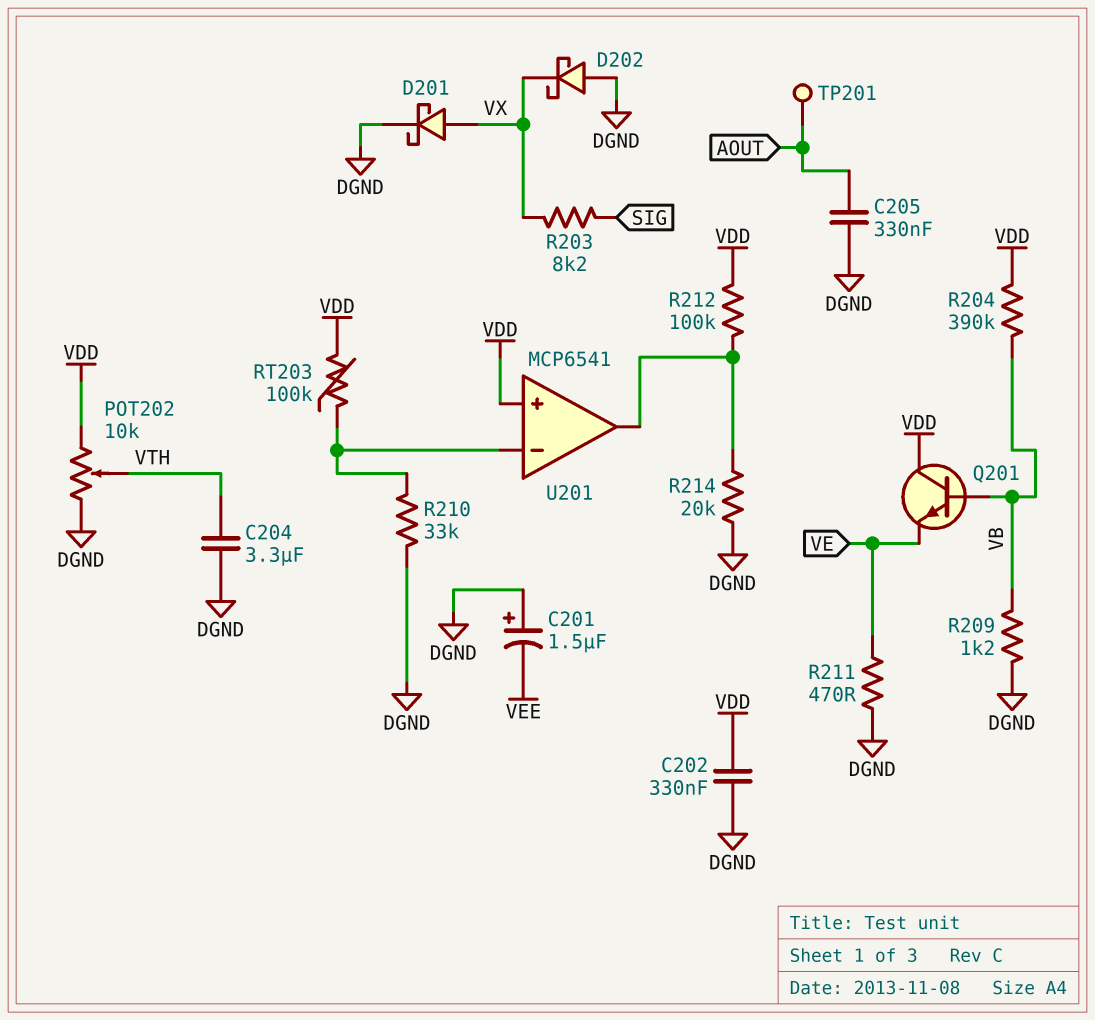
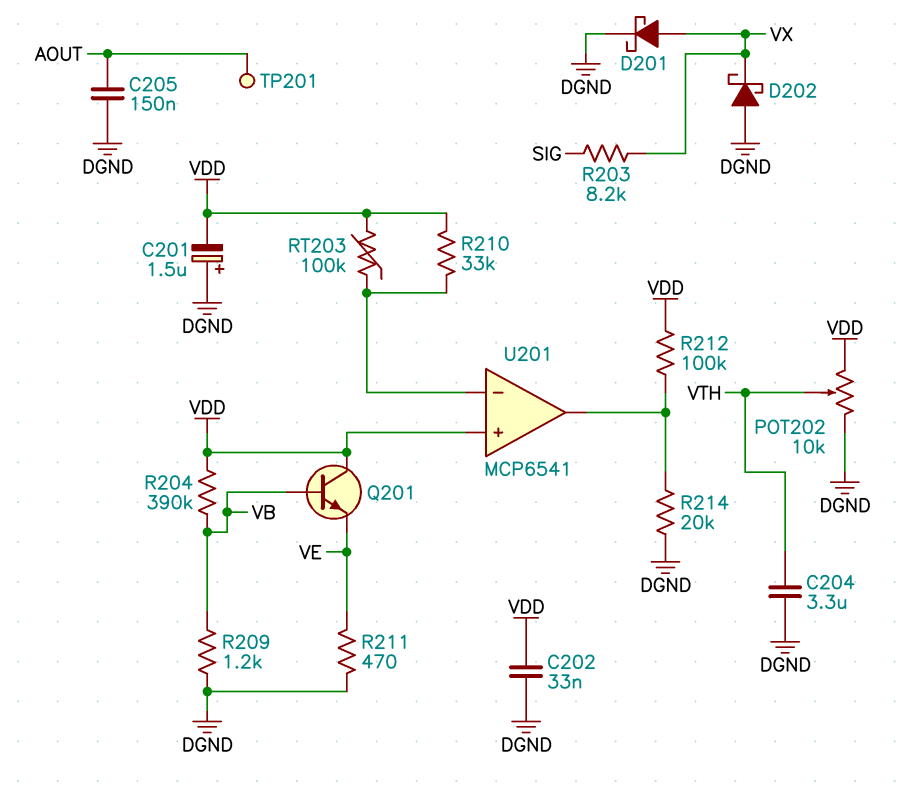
C201: 1.5uF (plus DGND, minus VEE) -> 1.5uF (plus DGND, minus VDD)
C202: 330nF (DGND, VDD) -> 33nF (DGND, VDD)
C205: 330nF (AOUT, DGND) -> 150nF (AOUT, DGND)
R210: 33k (DGND, U201/in-) -> 33k (U201/in-, VDD)

